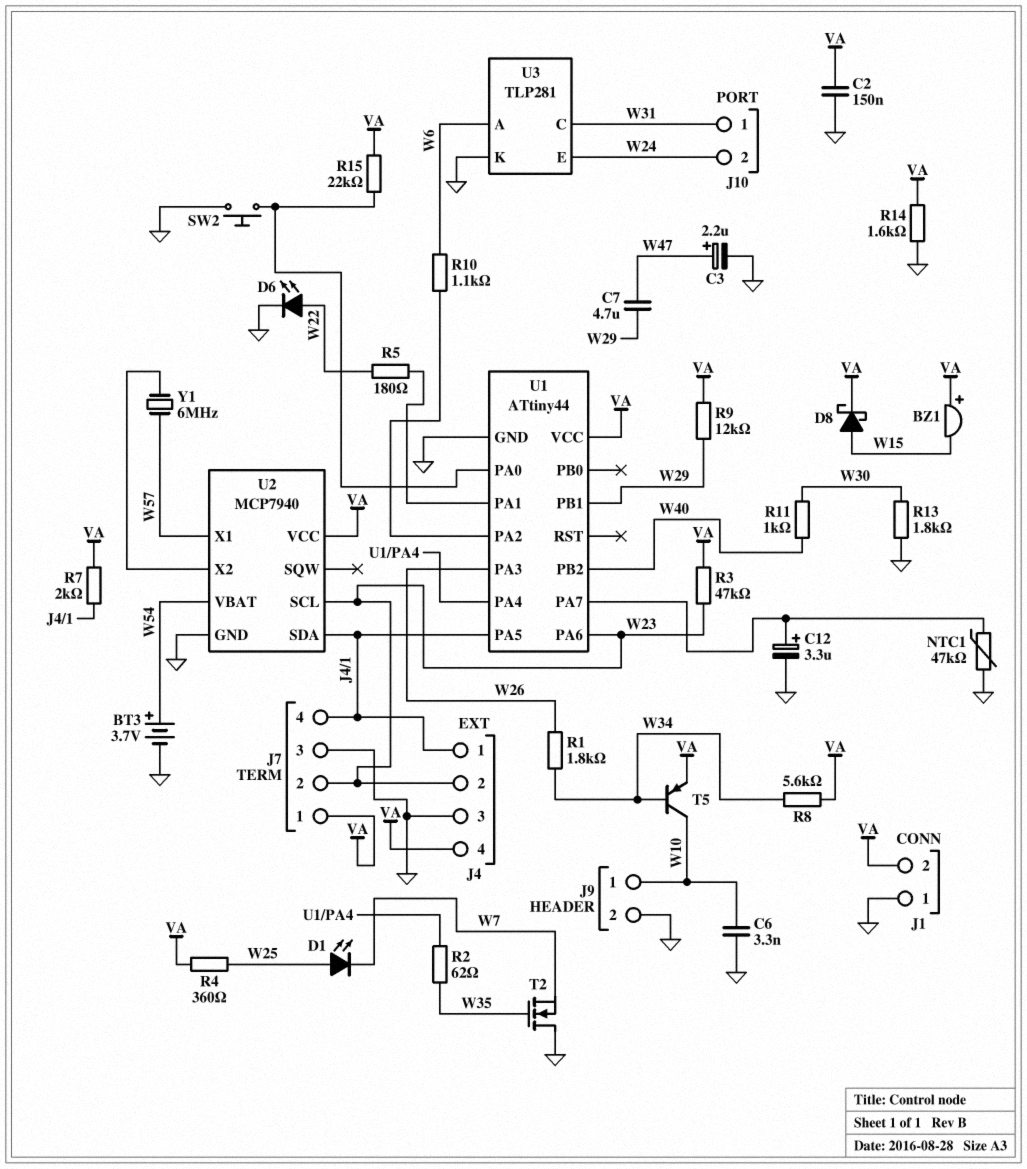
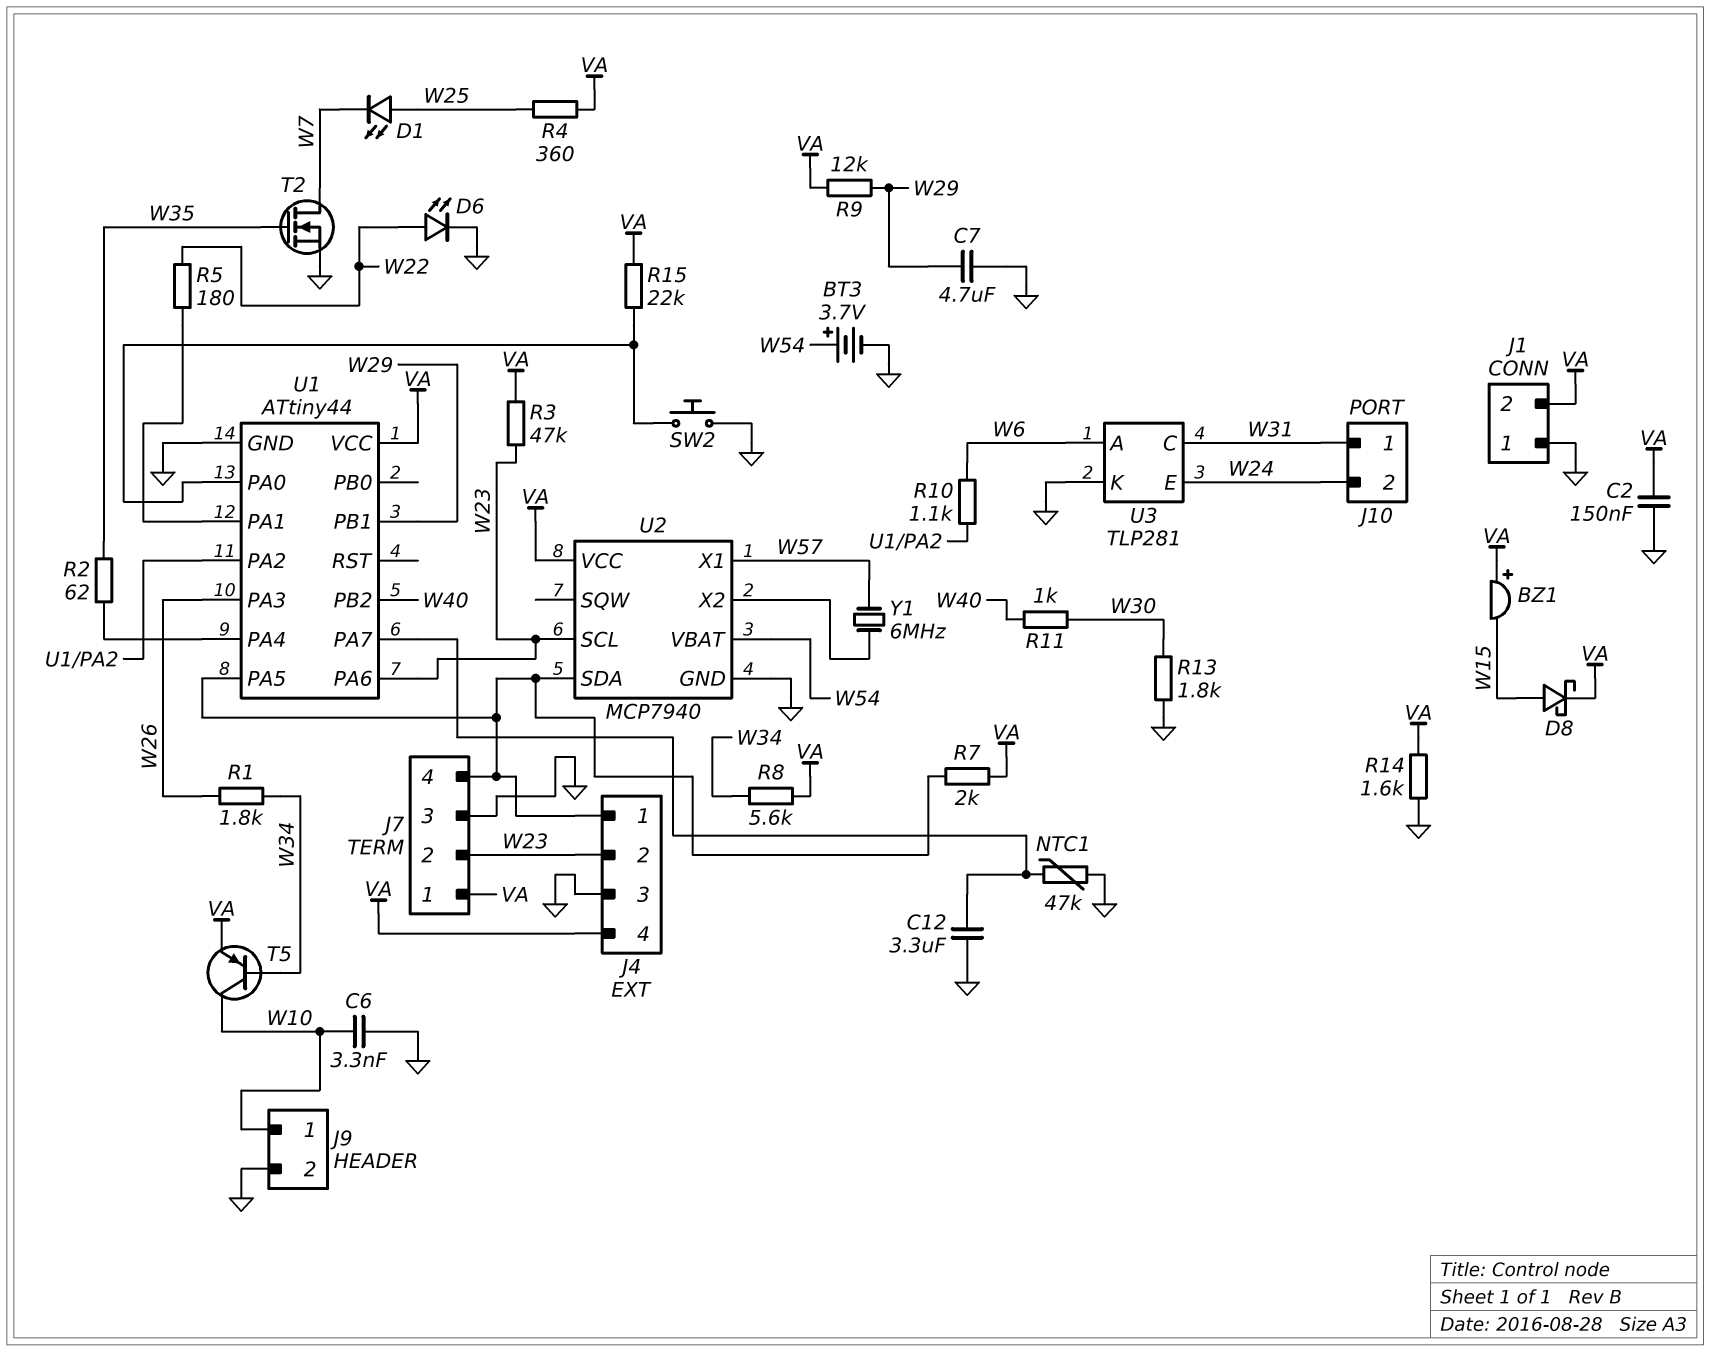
C3: 2.2uF (plus W47, minus GND) -> none
C7: 4.7uF (W29, W47) -> 4.7uF (GND, W29)
C12: 3.3uF (plus U1/PA7, minus GND) -> 3.3uF (GND, U1/PA7)
T2: NMOS (G W35, D GND, S W7) -> NMOS (G W35, D W7, S GND)

